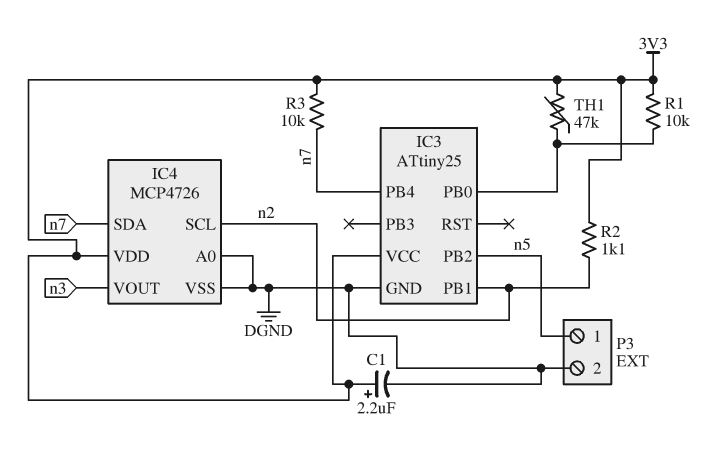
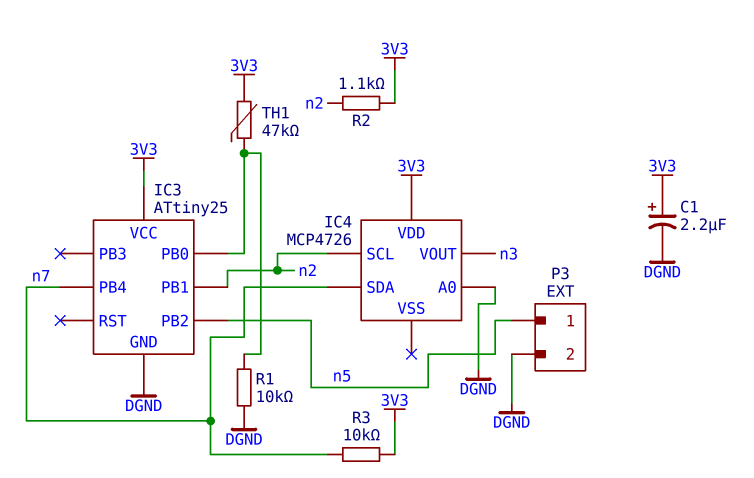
IC4 pin VSS: DGND -> none
R1: 10k (3V3, IC3/PB0) -> 10k (DGND, IC3/PB0)

